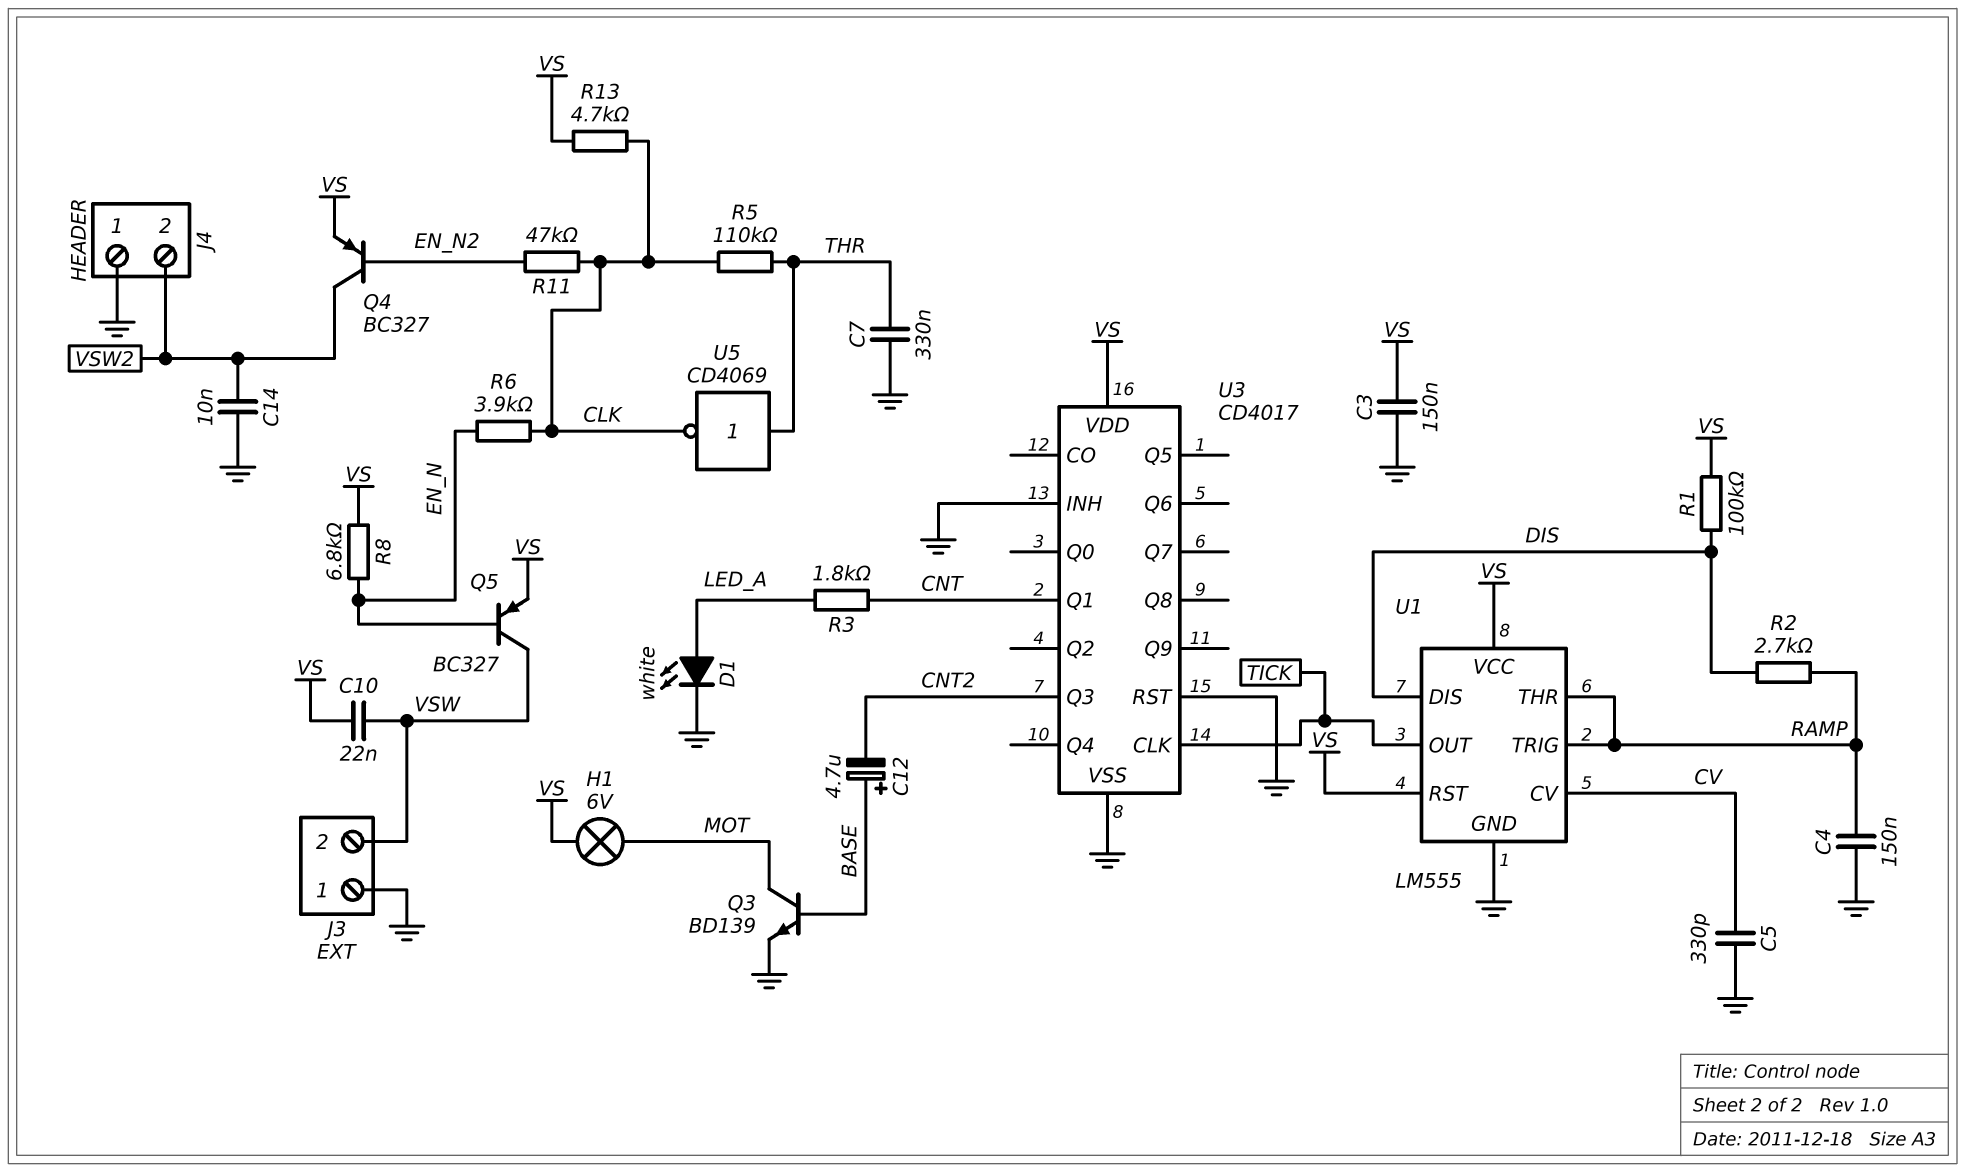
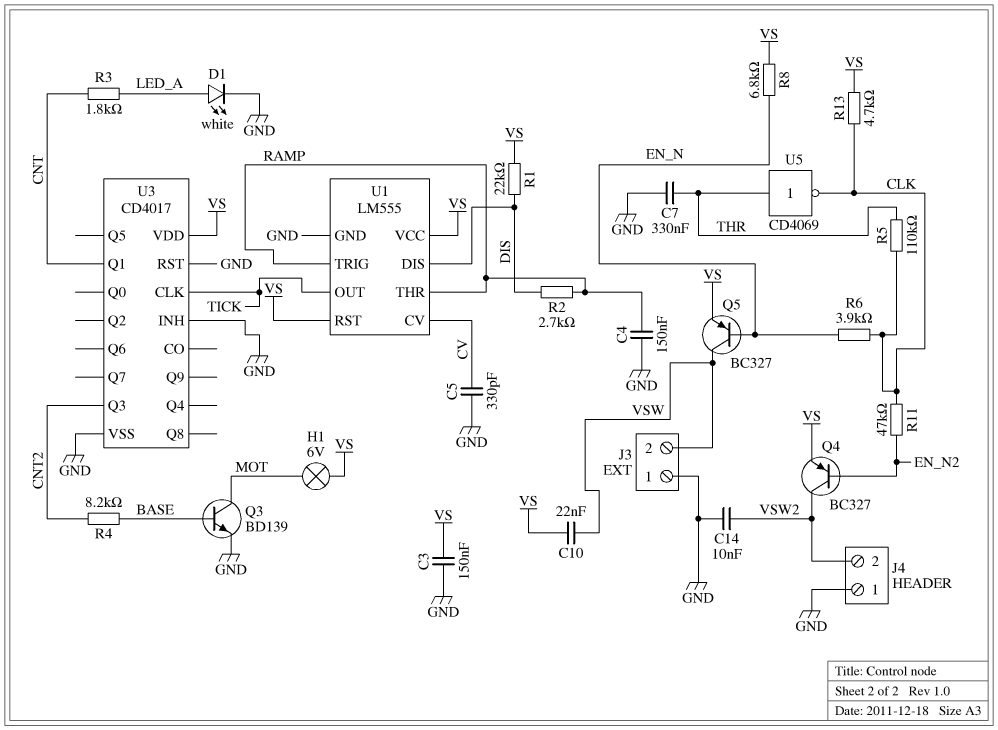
C12: 4.7uF (plus BASE, minus CNT2) -> none
R1: 100k (DIS, VS) -> 22k (DIS, VS)
R4: none -> 8.2k (BASE, CNT2)

